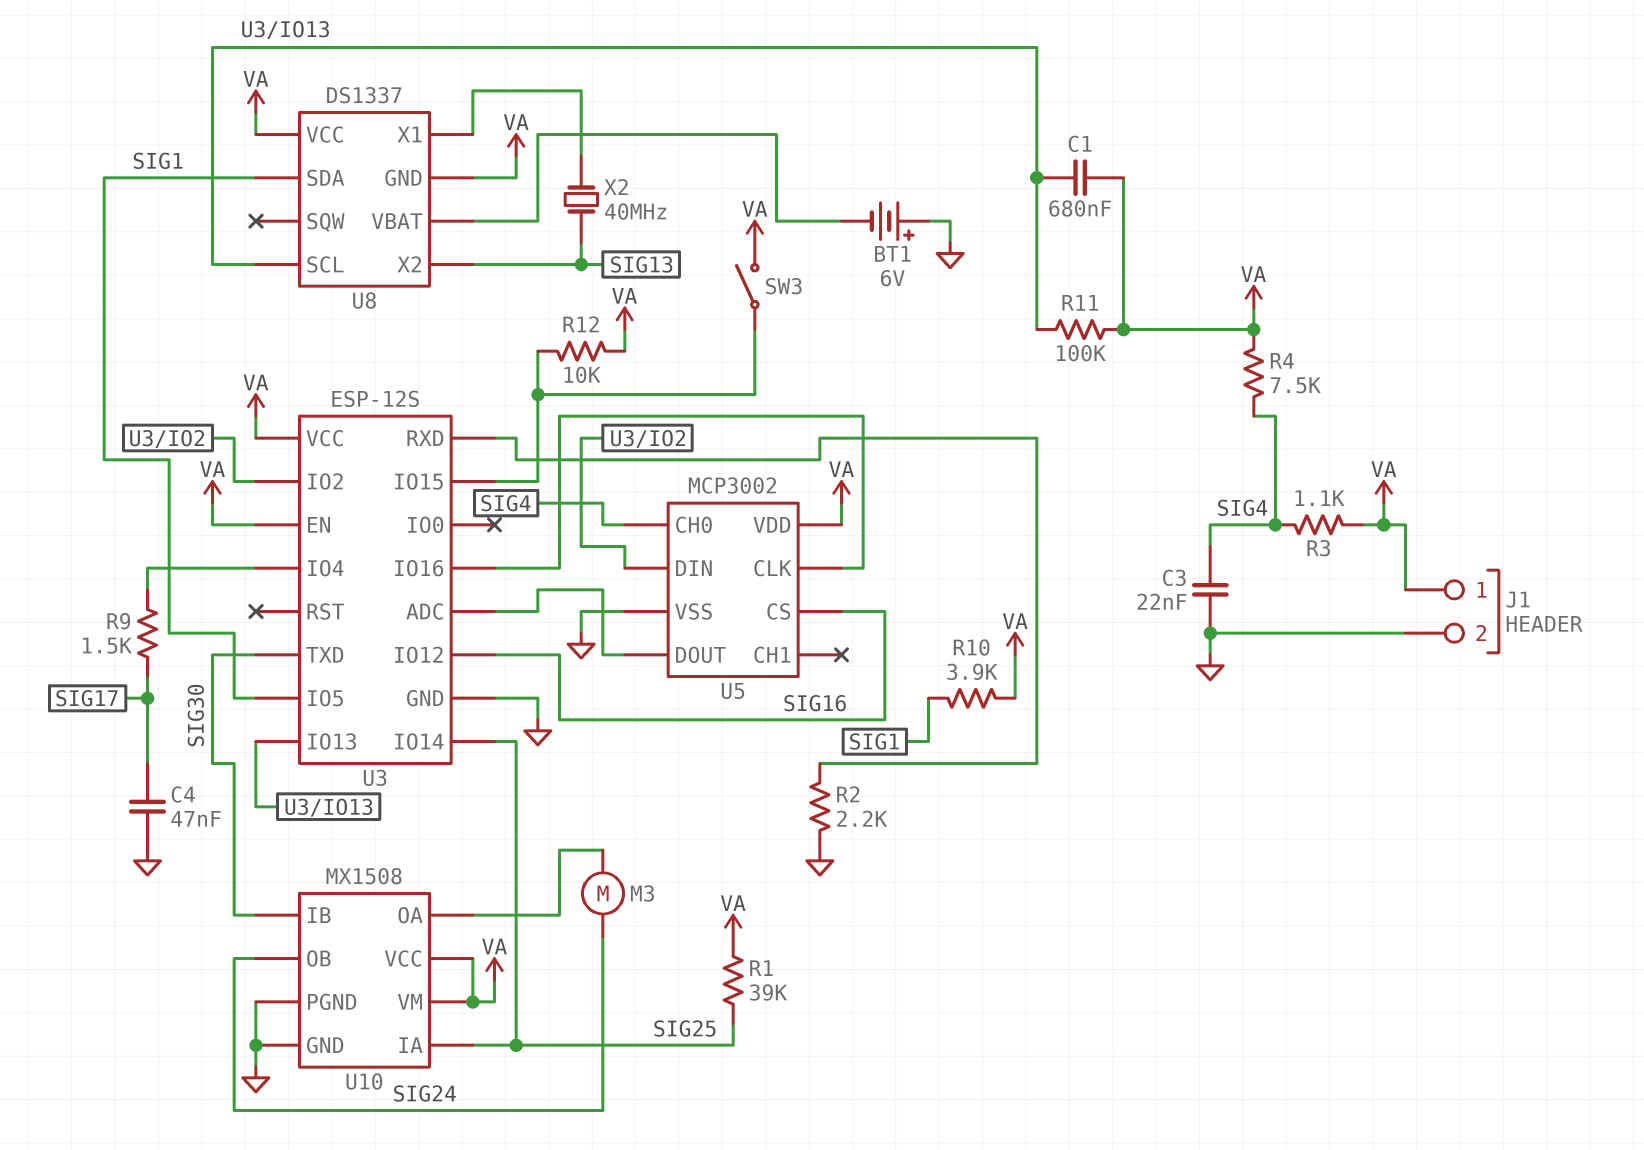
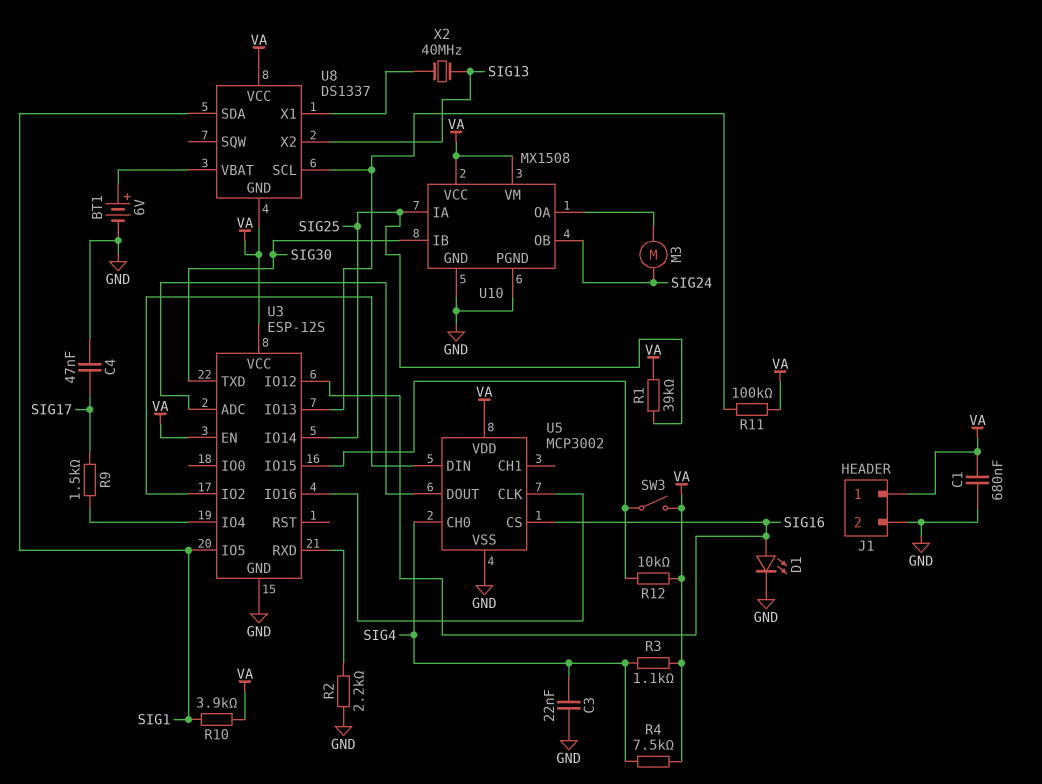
BT1: 6V (plus GND, minus U8/VBAT) -> 6V (plus U8/VBAT, minus GND)
C1: 680nF (U3/IO13, VA) -> 680nF (GND, VA)
D1: none -> LED (A SIG16, K GND)

